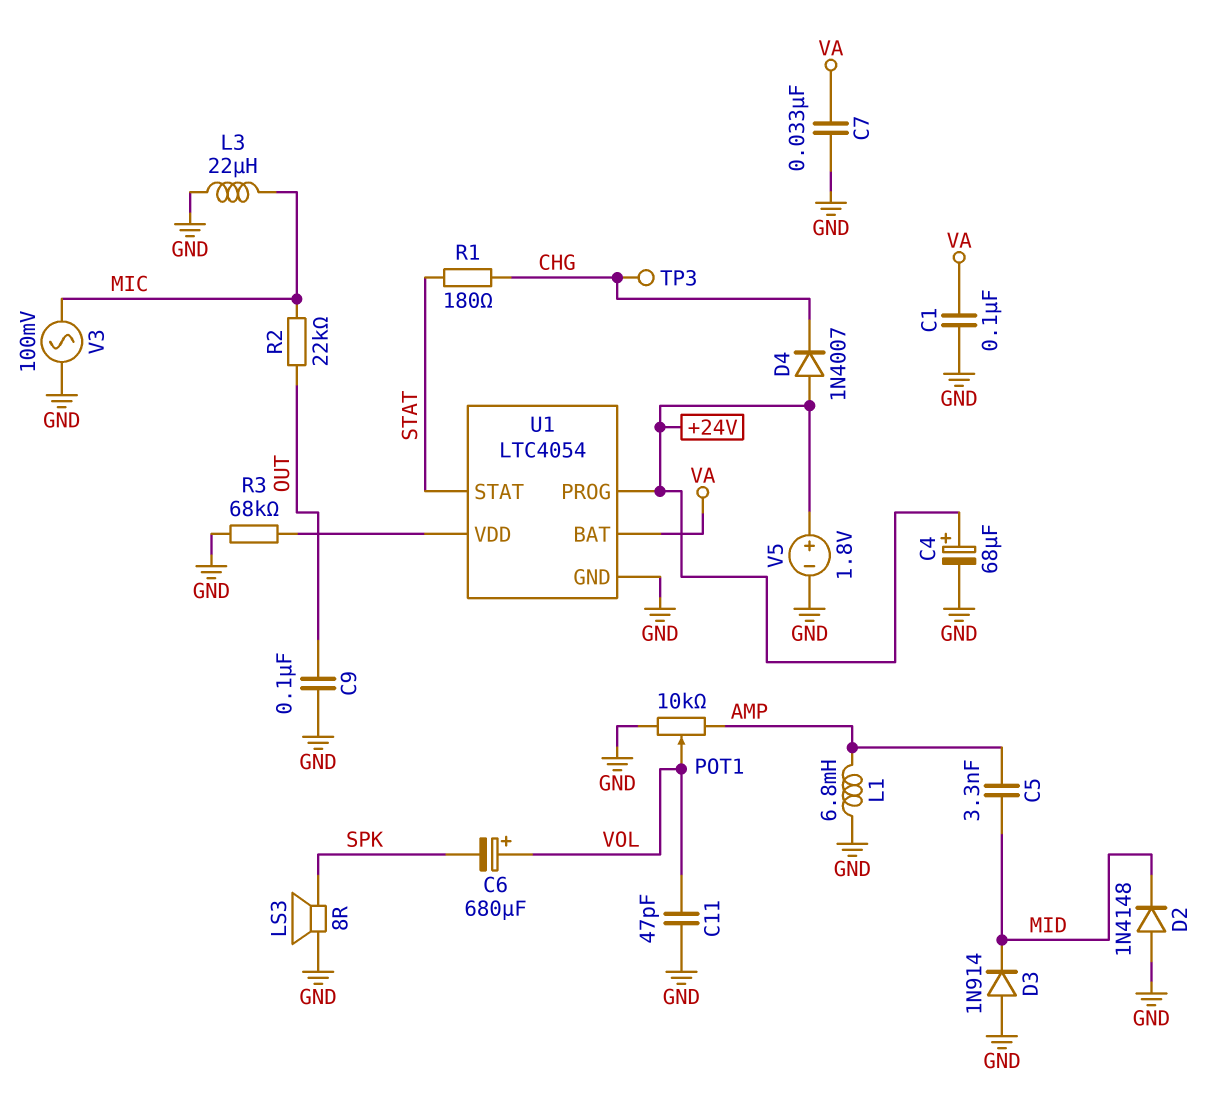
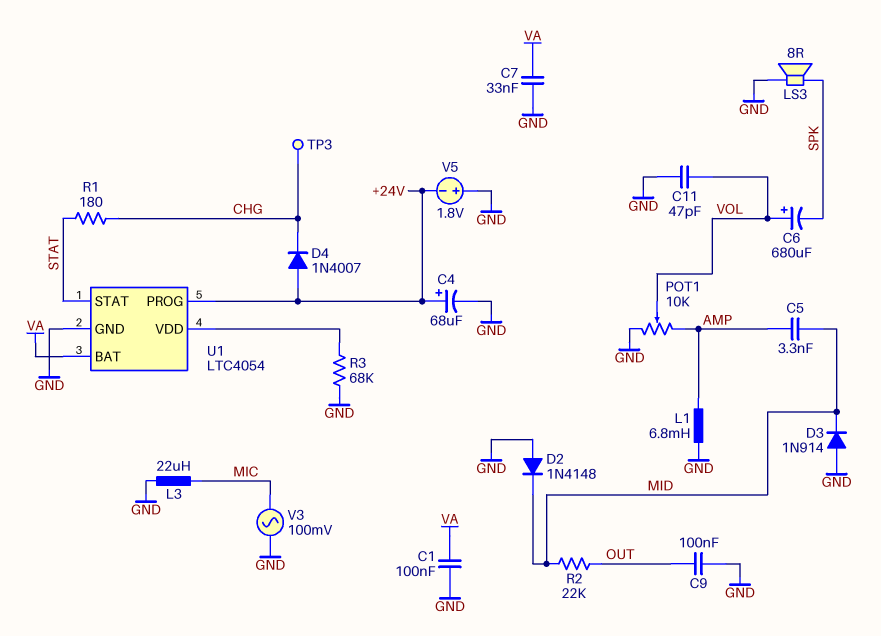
R2: 22k (MIC, OUT) -> 22k (MID, OUT)
V5: 1.8V (plus +24V, minus GND) -> 1.8V (plus GND, minus +24V)

